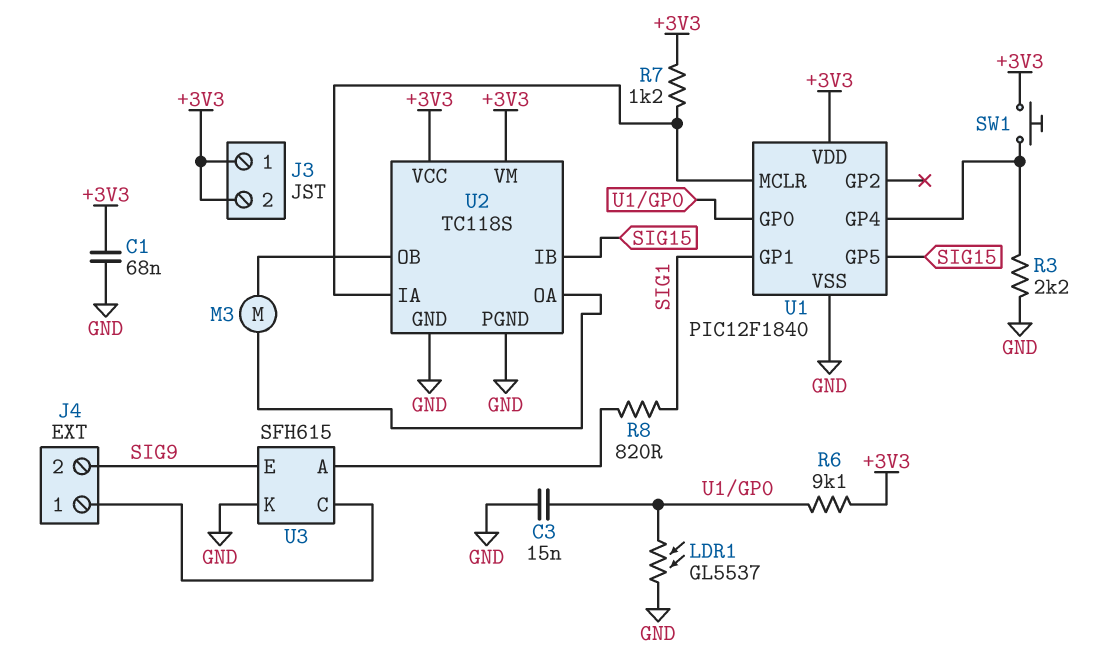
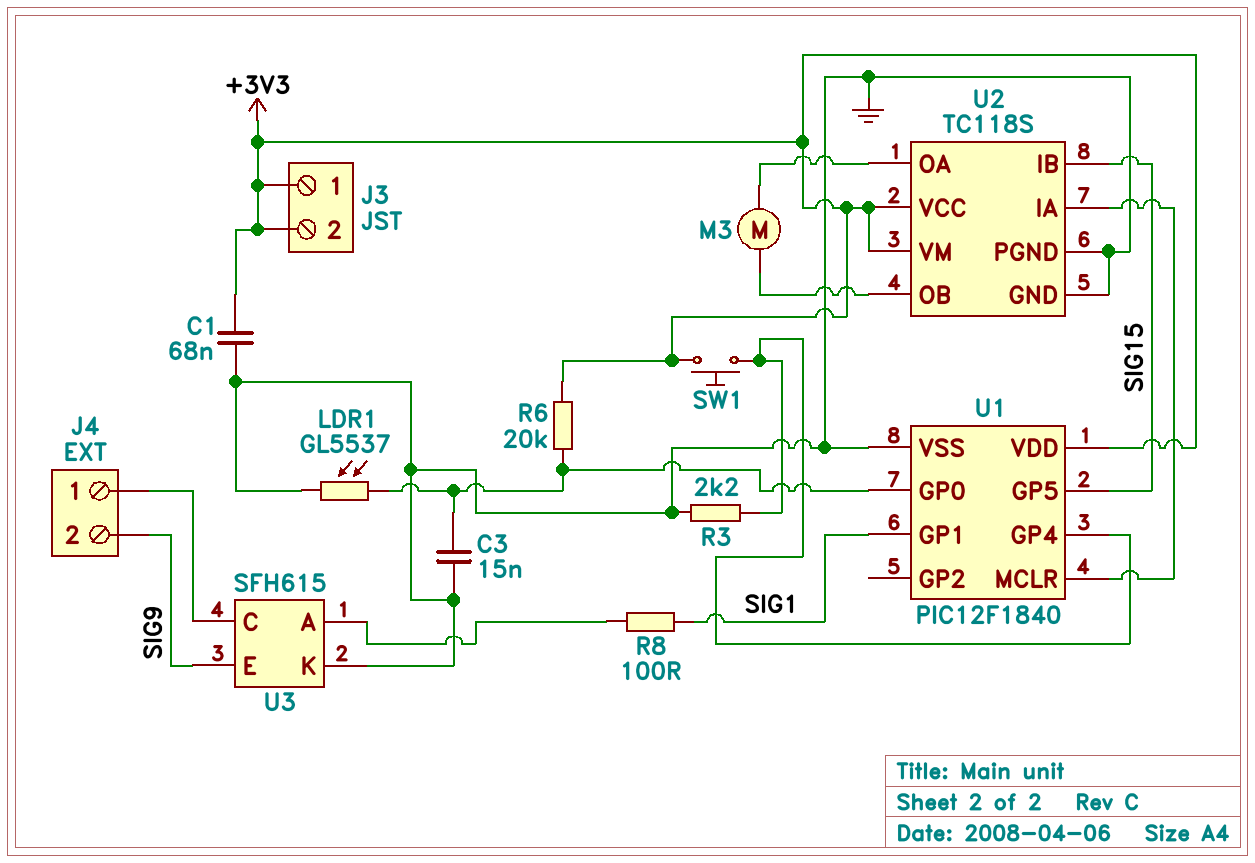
R6: 9.1k (+3V3, U1/GP0) -> 20k (+3V3, U1/GP0)
R7: 1.2k (+3V3, U1/MCLR) -> none
R8: 820 (SIG1, U3/A) -> 100 (SIG1, U3/A)

